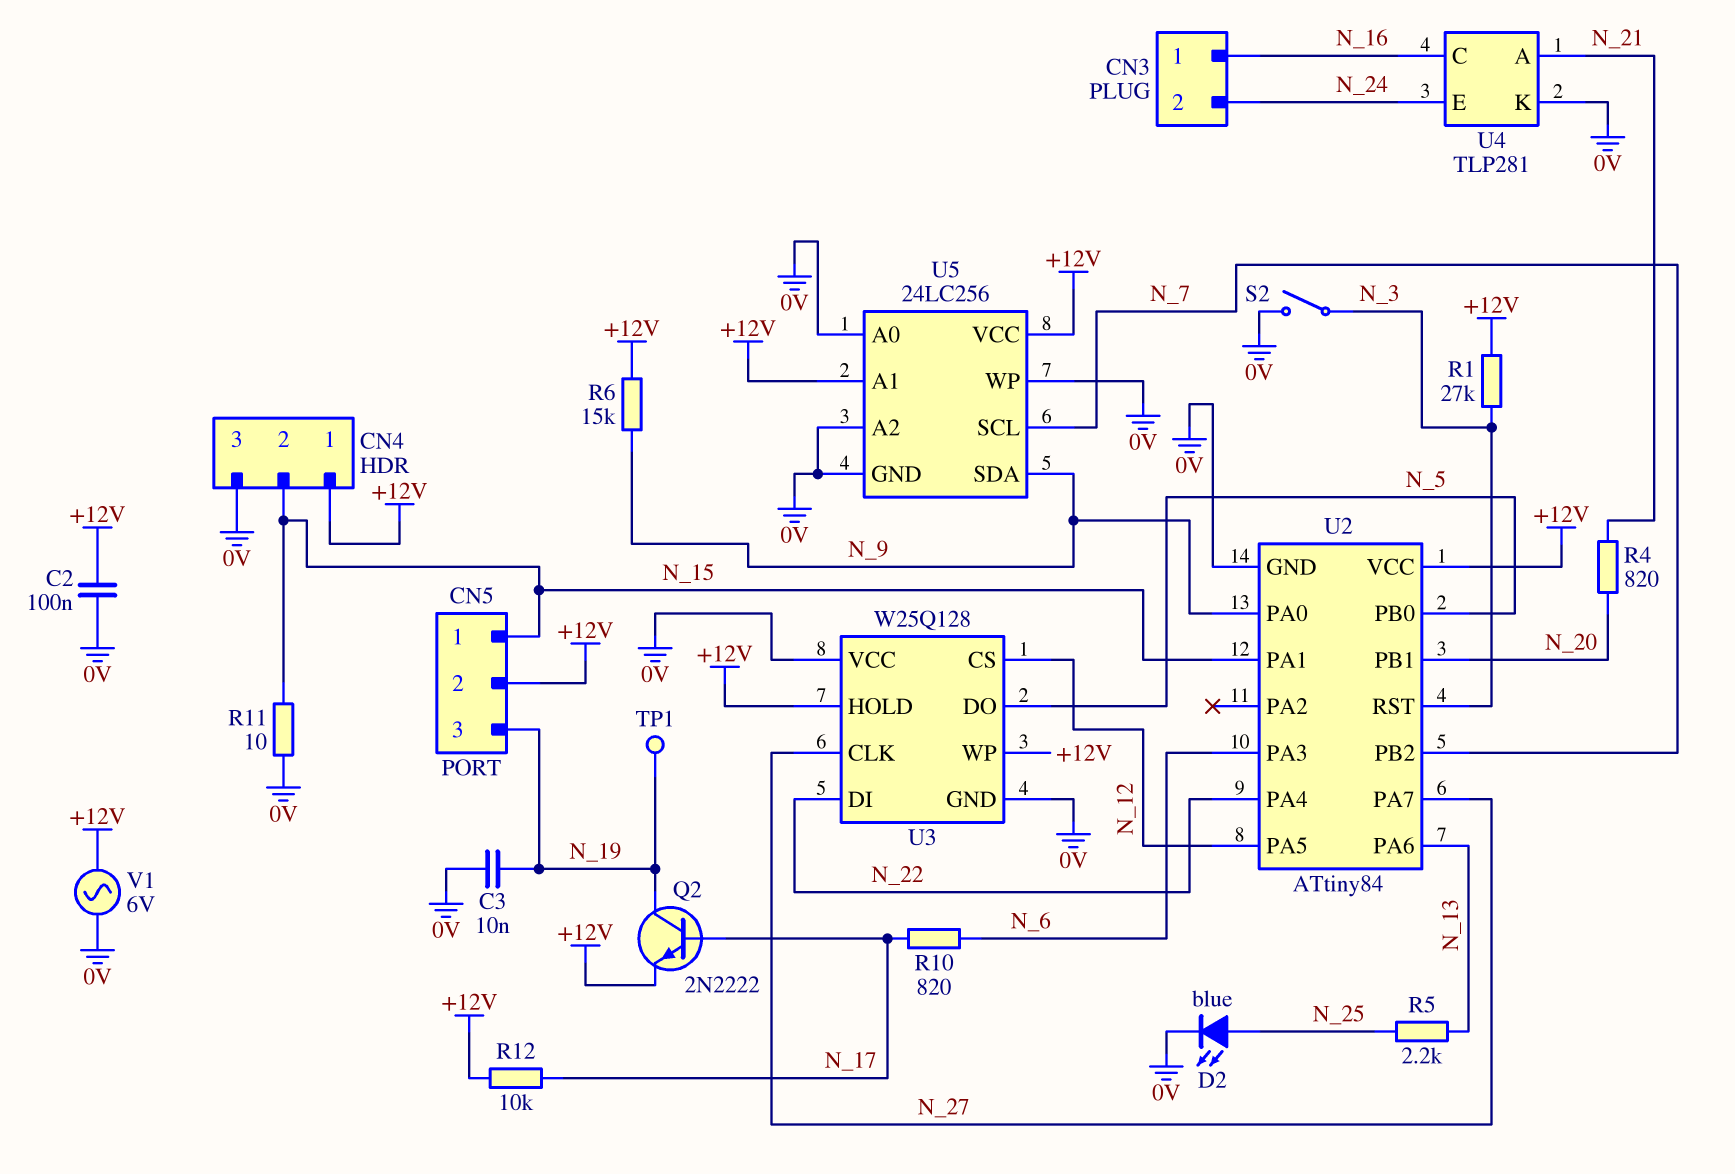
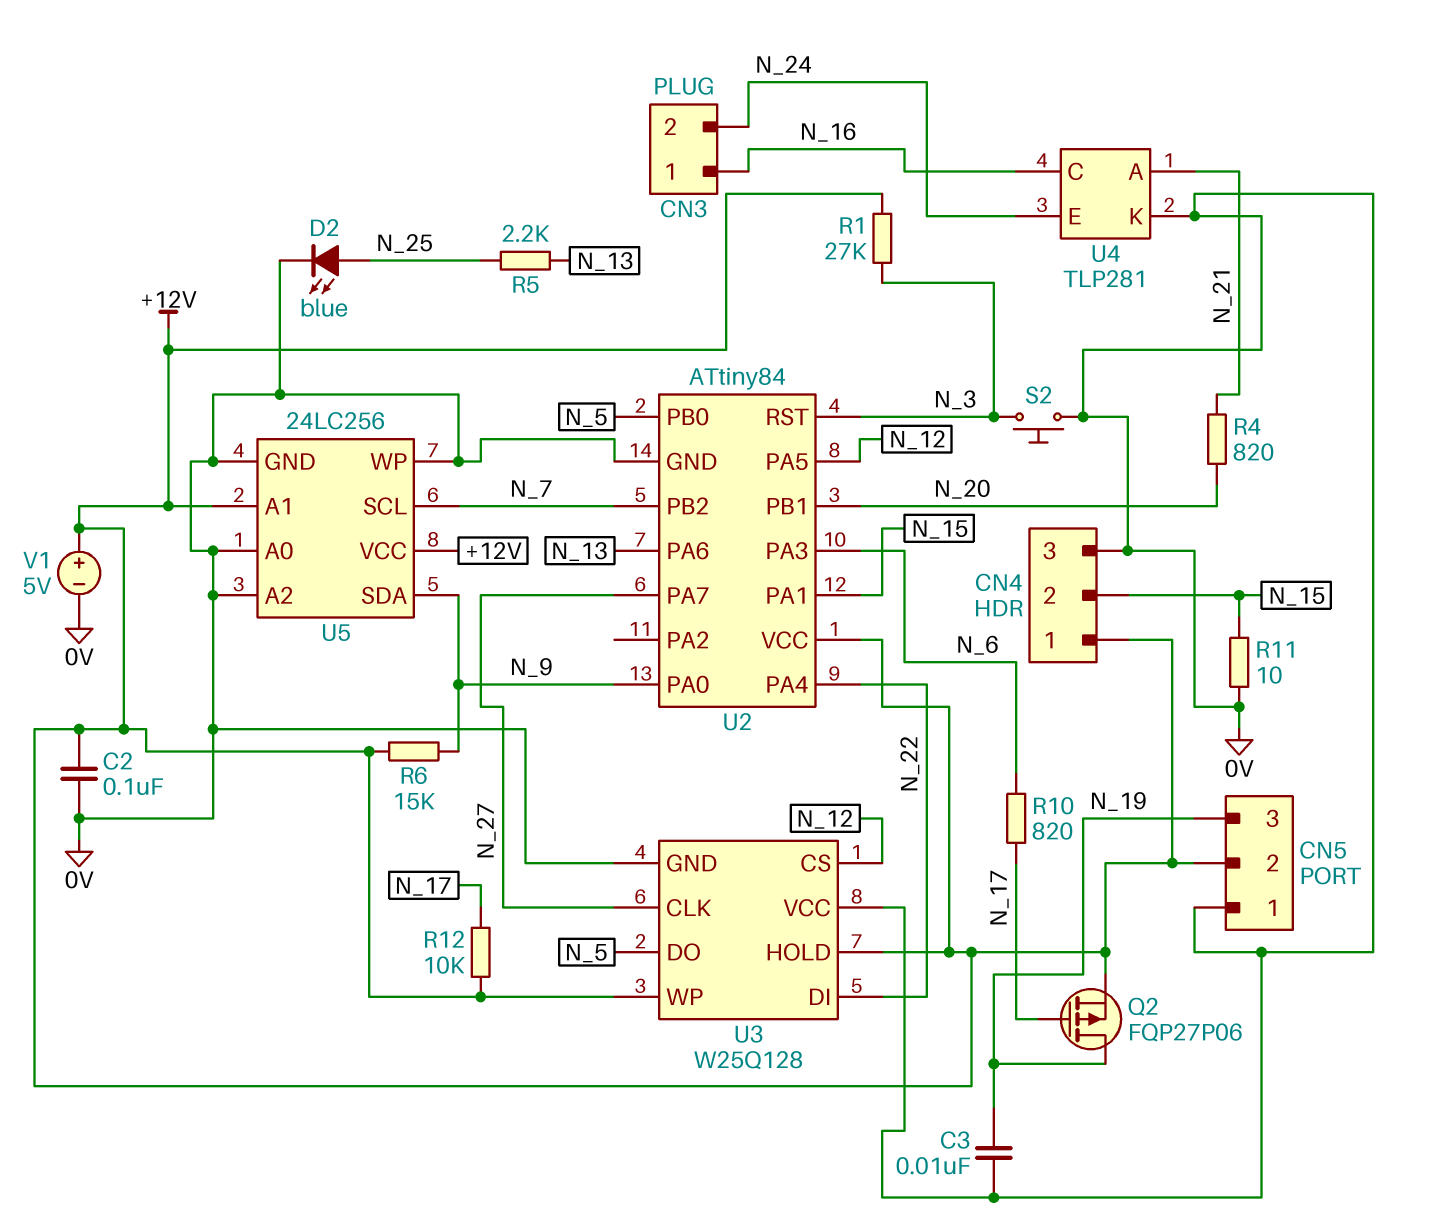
CN5 pin 1: N_15 -> 0V
Q2: NPN 2N2222 (B N_17, C N_19, E +12V) -> PMOS FQP27P06 (G N_17, D N_19, S +12V)
S2: switch (0V, N_3) -> button (0V, N_3)
TP1: test point (N_19) -> none
V1: AC 6V (+12V, 0V) -> 5V (plus +12V, minus 0V)

